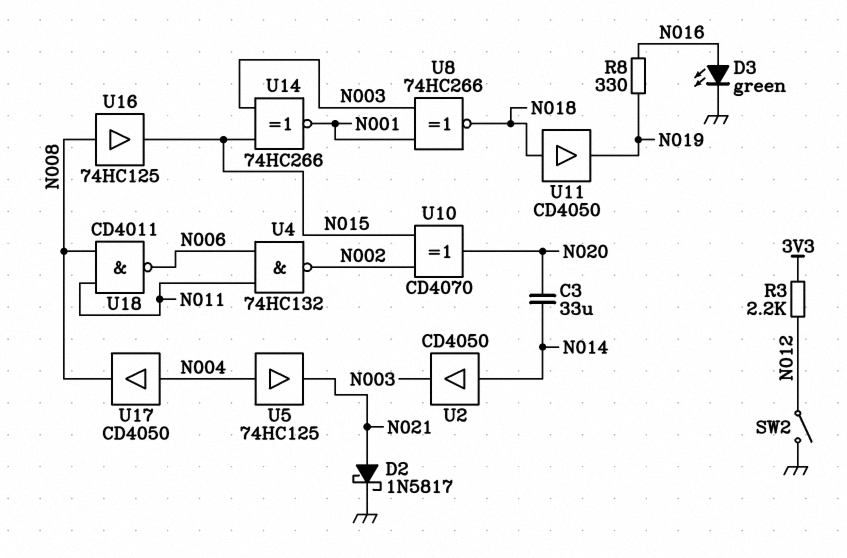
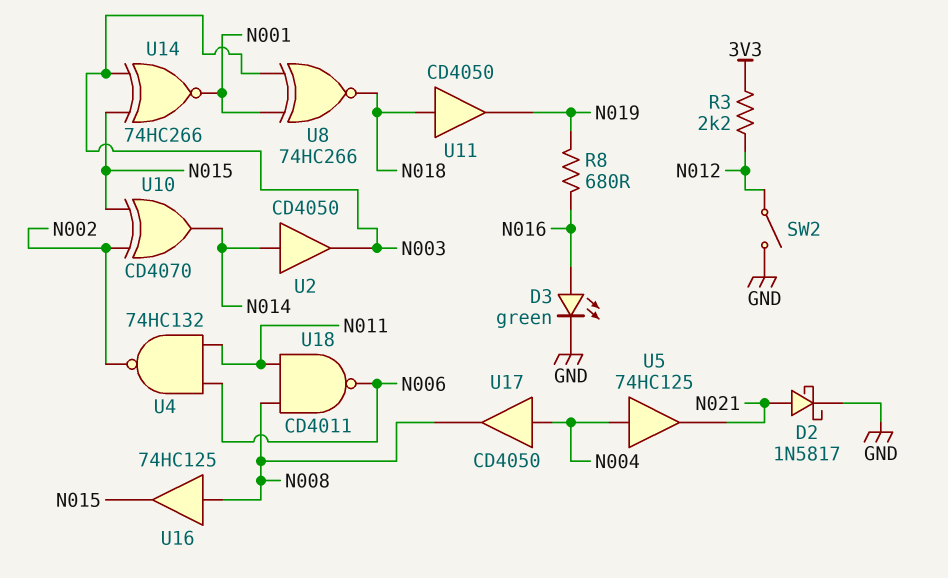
C3: 33uF (N014, N020) -> none
R8: 330 (N016, N019) -> 680 (N016, N019)
U10: XOR CD4070 (in N002, in N015, out N020) -> XOR CD4070 (in N002, in N015, out N014)

